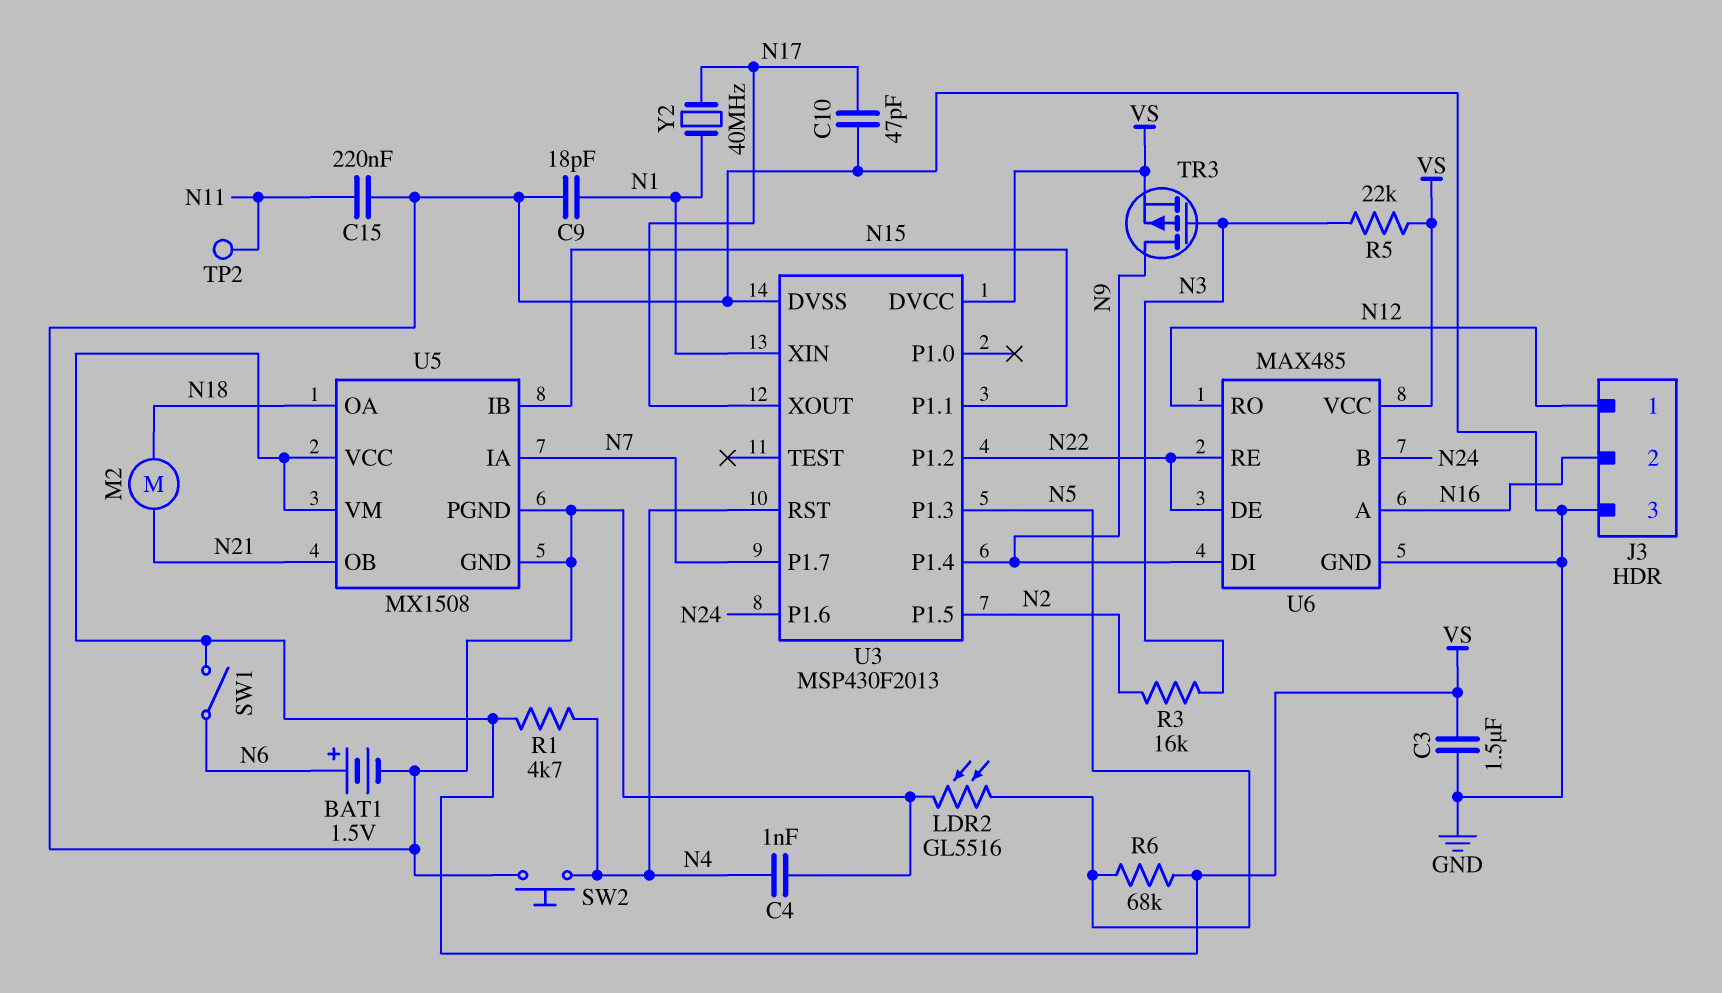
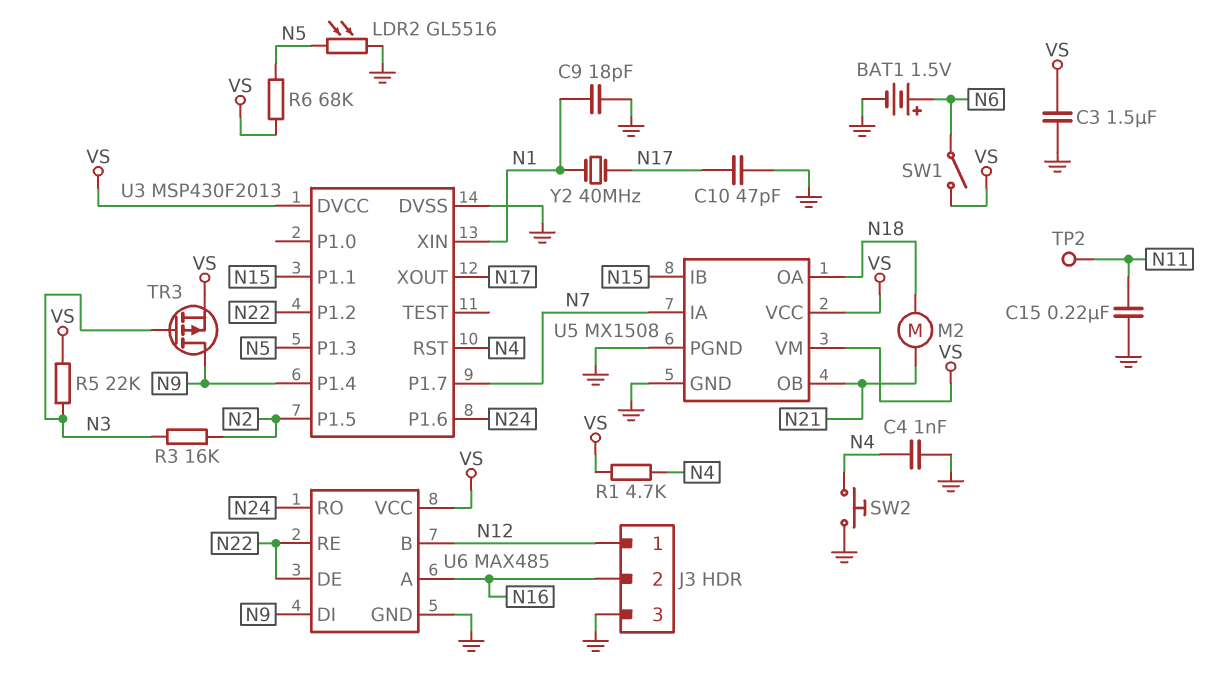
U6 pin B: N24 -> N12
U6 pin RO: N12 -> N24

